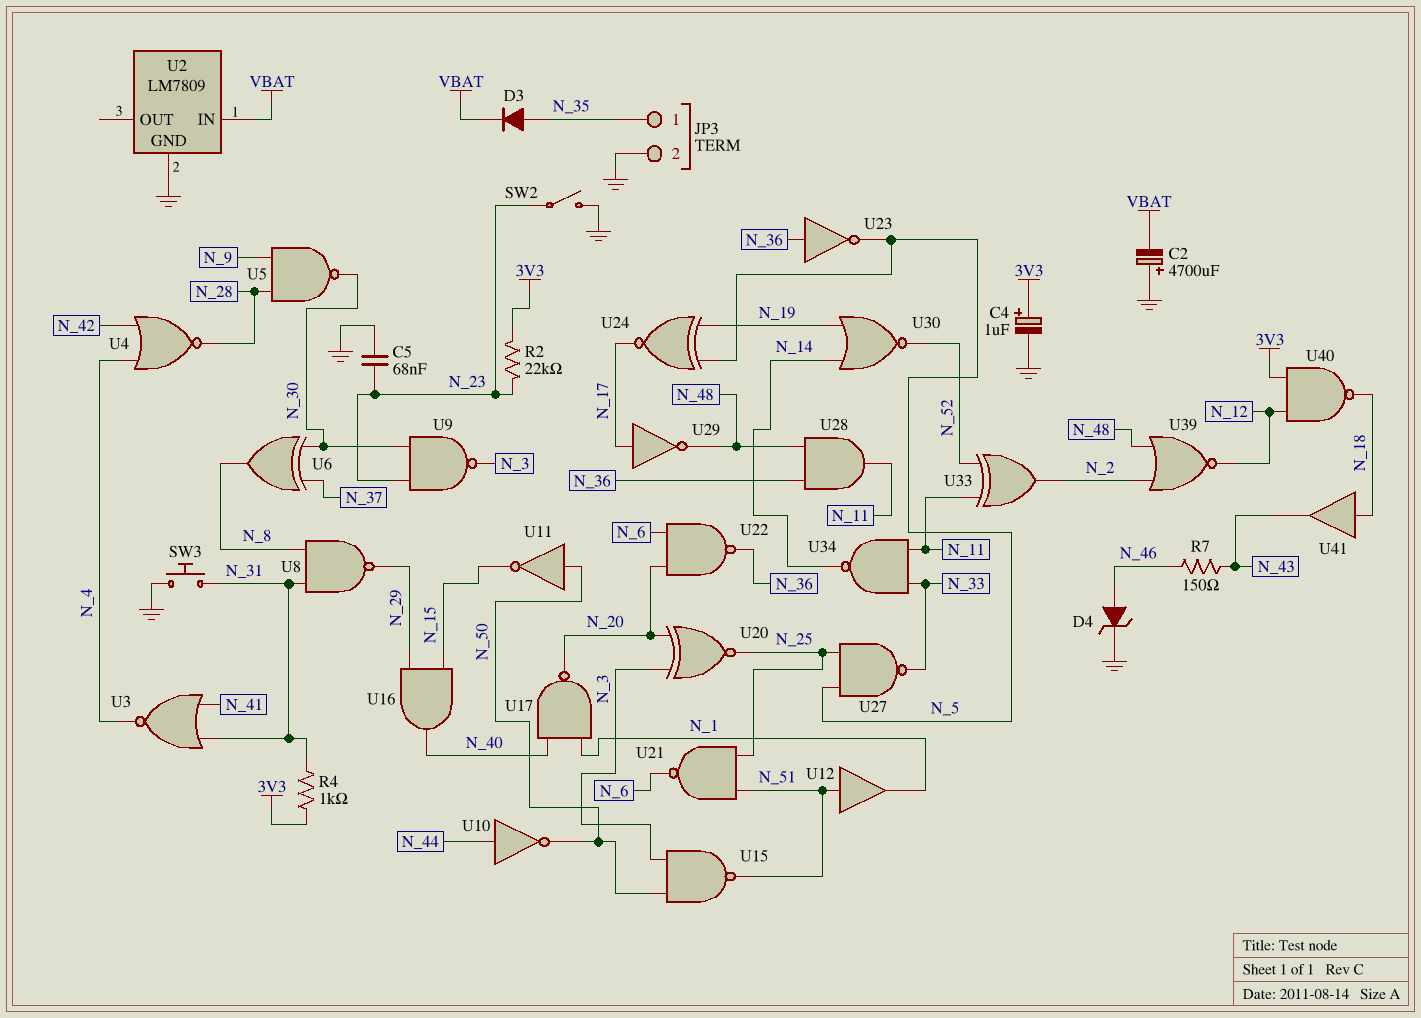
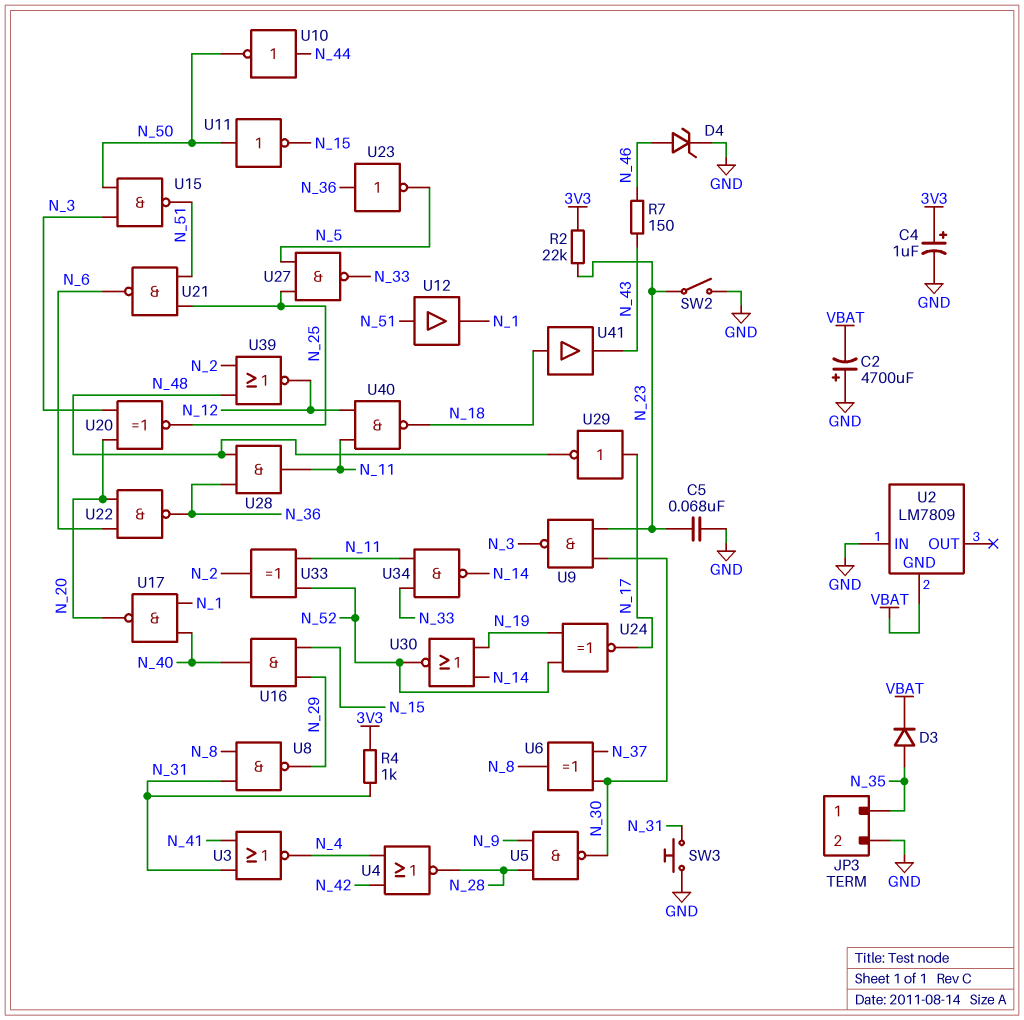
U2 pin GND: GND -> VBAT
U2 pin IN: VBAT -> GND
U24: XNOR (in N_5, in N_19, out N_17) -> XNOR (in N_19, in N_52, out N_17)
U40: NAND (in 3V3, in N_12, out N_18) -> NAND (in N_11, in N_12, out N_18)

